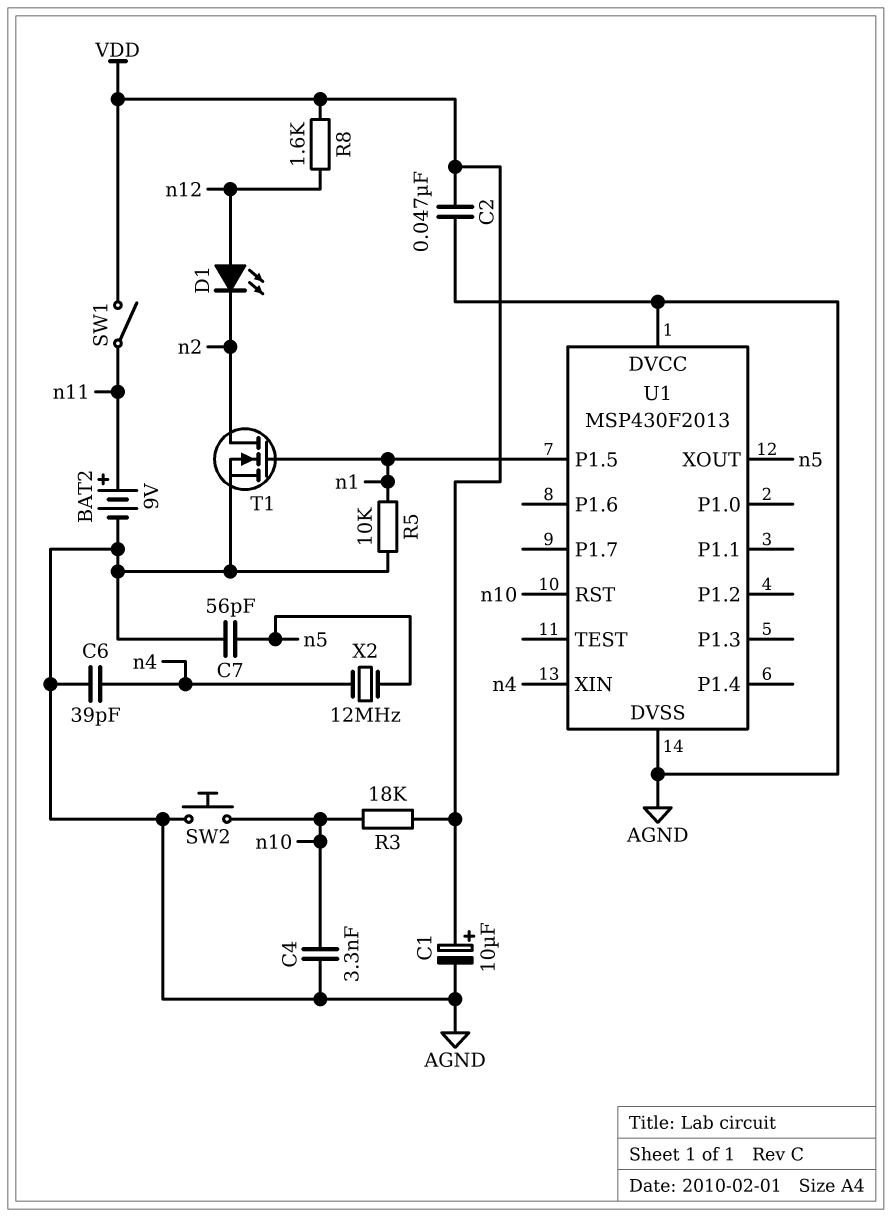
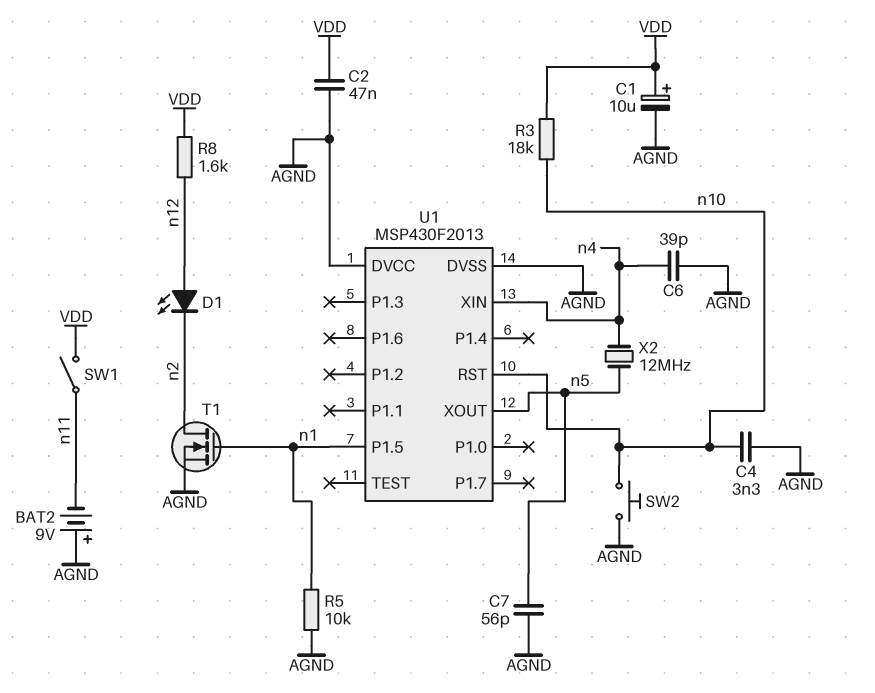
BAT2: 9V (plus n11, minus AGND) -> 9V (plus AGND, minus n11)

